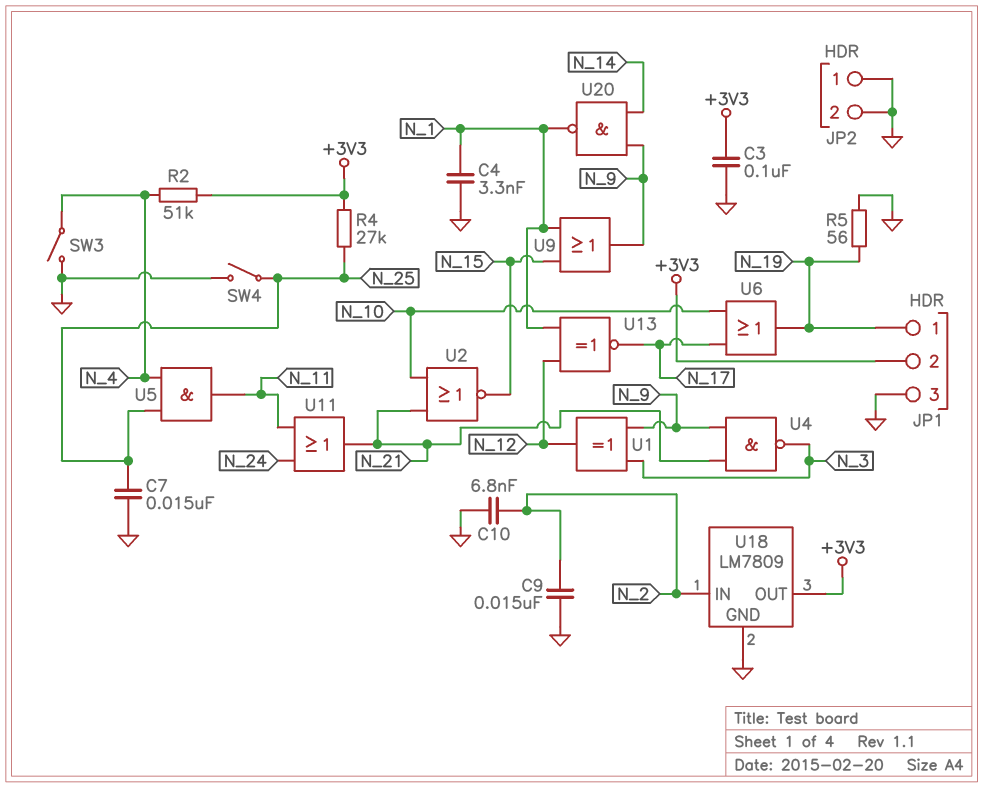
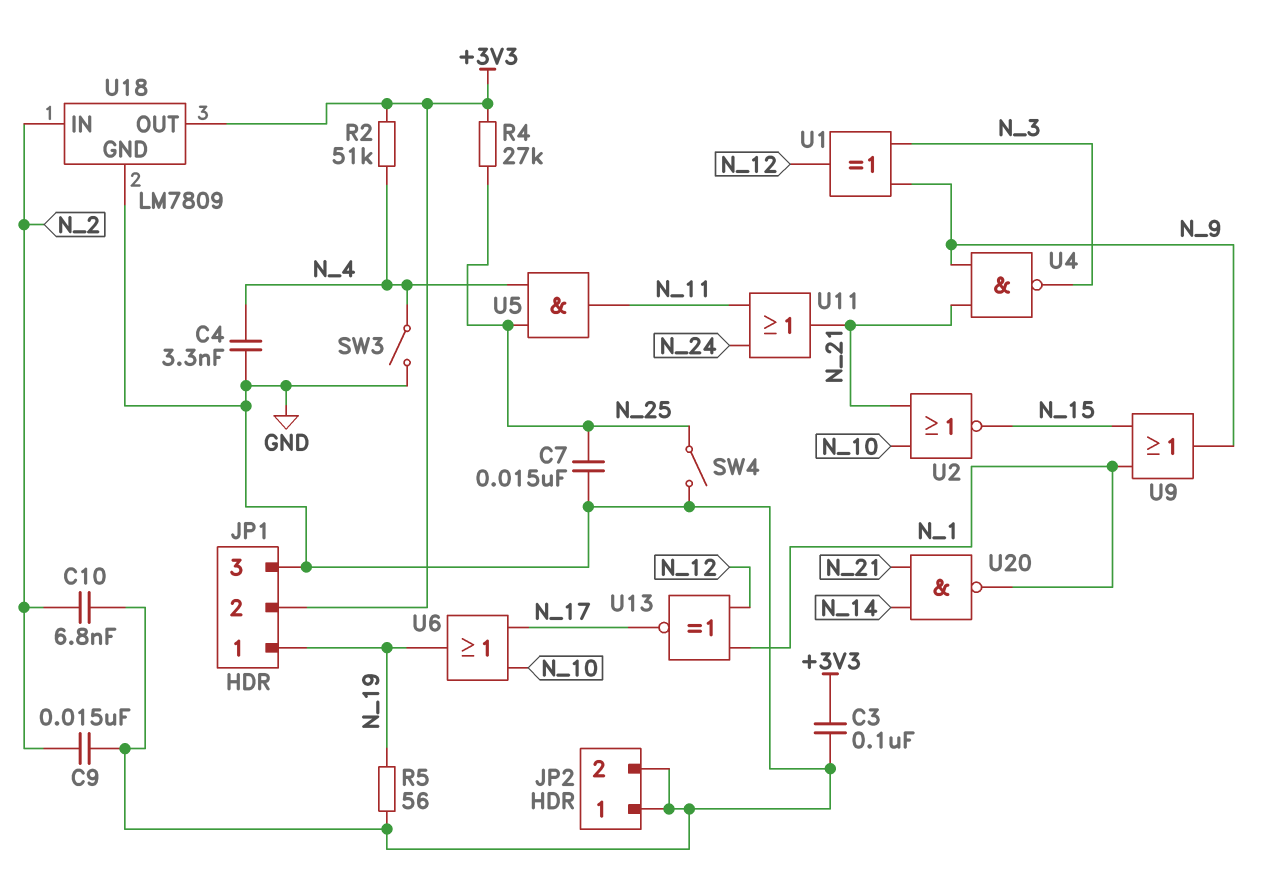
C4: 3.3nF (GND, N_1) -> 3.3nF (GND, N_4)
U20: NAND (in N_9, in N_14, out N_1) -> NAND (in N_14, in N_21, out N_1)

